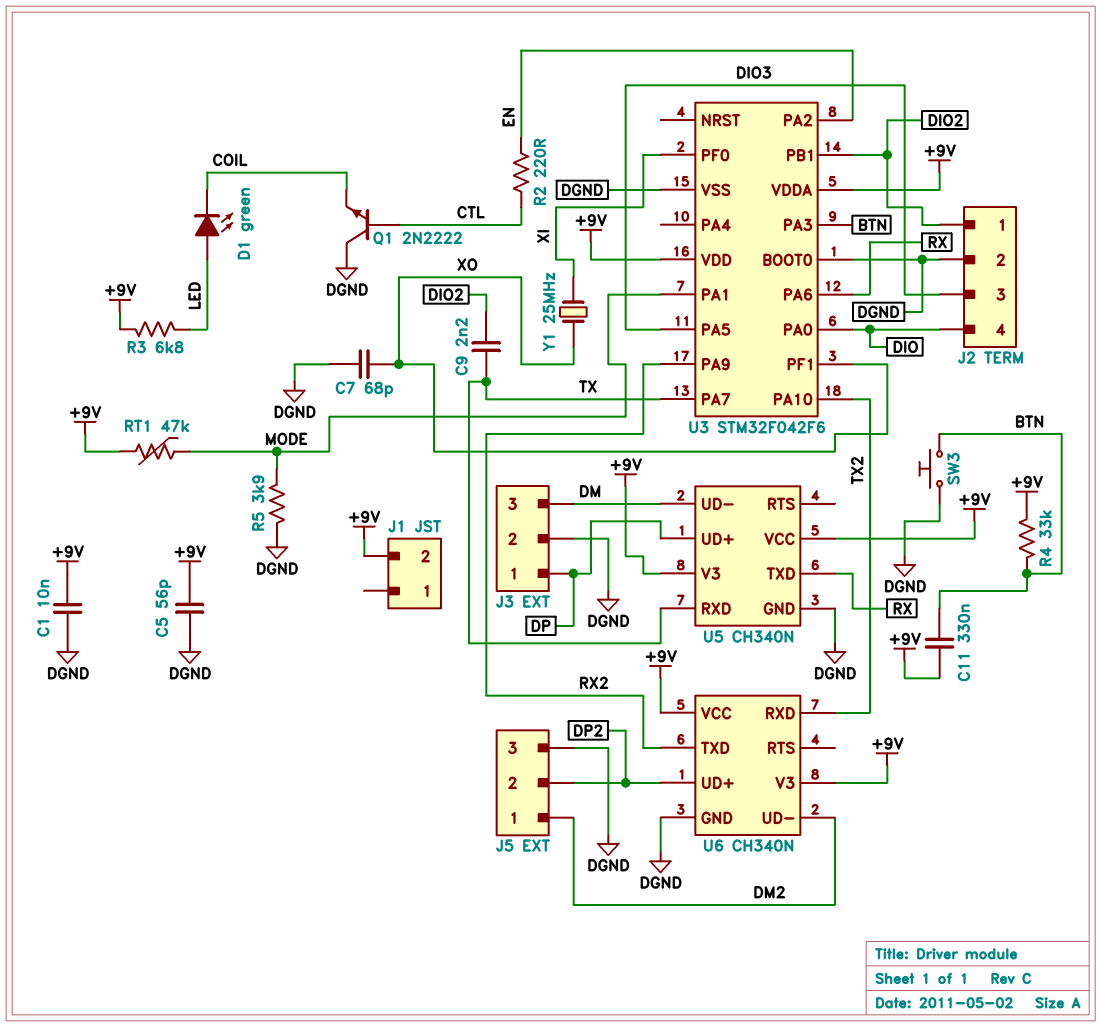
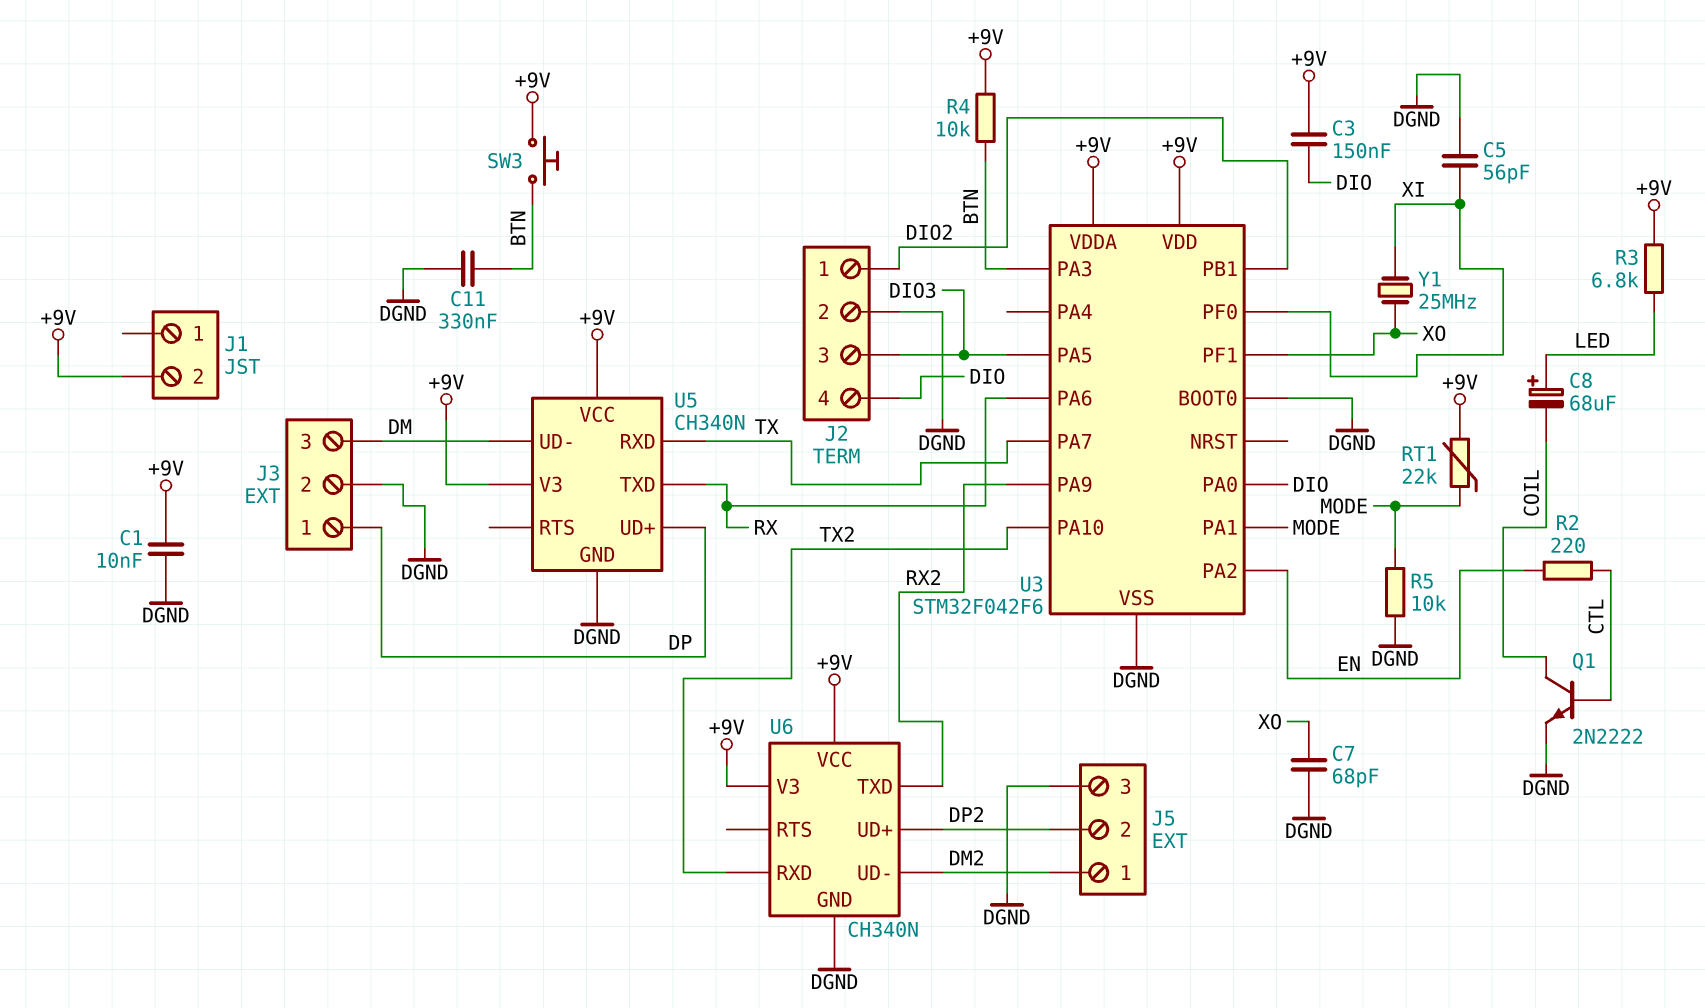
C3: none -> 150nF (+9V, DIO)
C5: 56pF (+9V, DGND) -> 56pF (DGND, XI)
C8: none -> 68uF (plus LED, minus COIL)
C9: 2.2nF (DIO2, TX) -> none
C11: 330nF (+9V, BTN) -> 330nF (BTN, DGND)
D1: LED green (A LED, K COIL) -> none
Q1: NPN 2N2222 (B CTL, C DGND, E COIL) -> NPN 2N2222 (B CTL, C COIL, E DGND)
R4: 33k (+9V, BTN) -> 10k (+9V, BTN)
R5: 3.9k (DGND, MODE) -> 10k (DGND, MODE)
RT1: 47k (+9V, MODE) -> 22k (+9V, MODE)
SW3: button (BTN, DGND) -> button (+9V, BTN)

